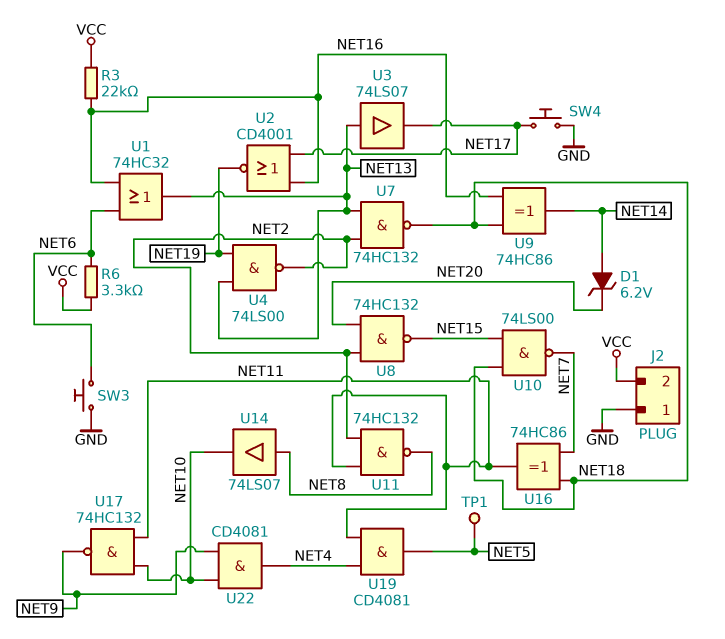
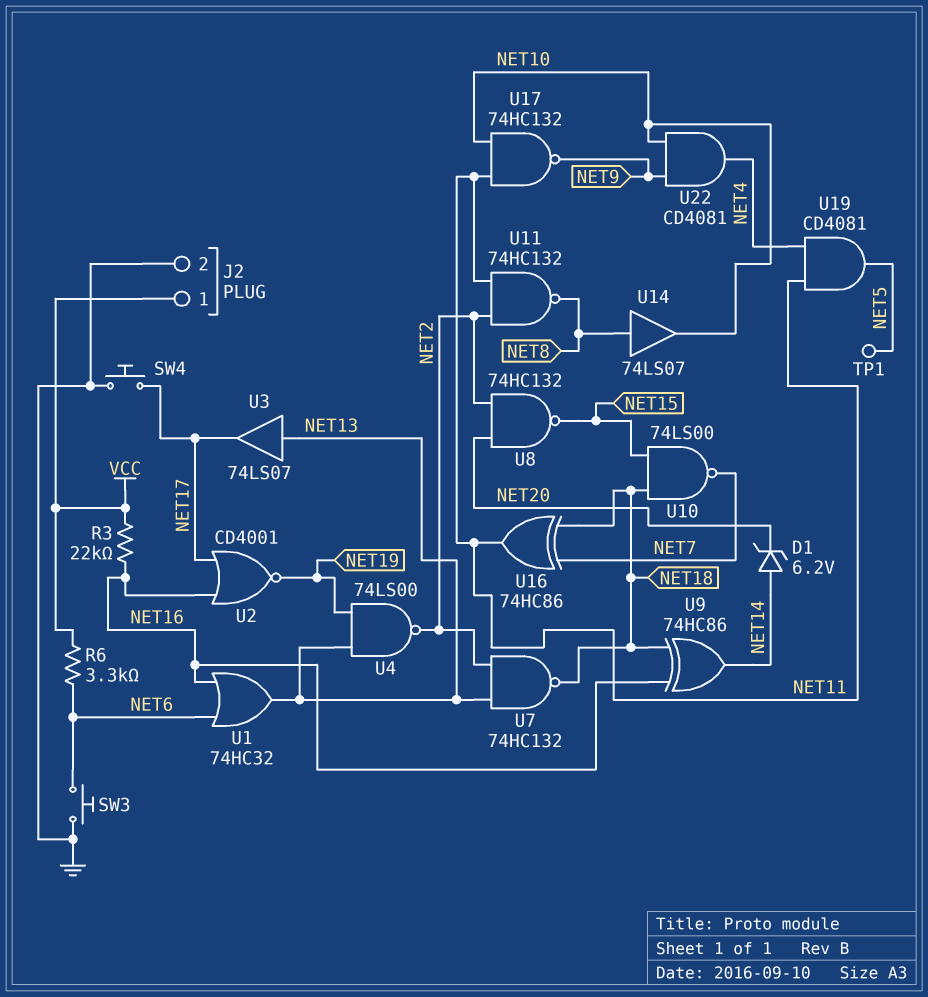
J2 pin 1: GND -> VCC
J2 pin 2: VCC -> GND

